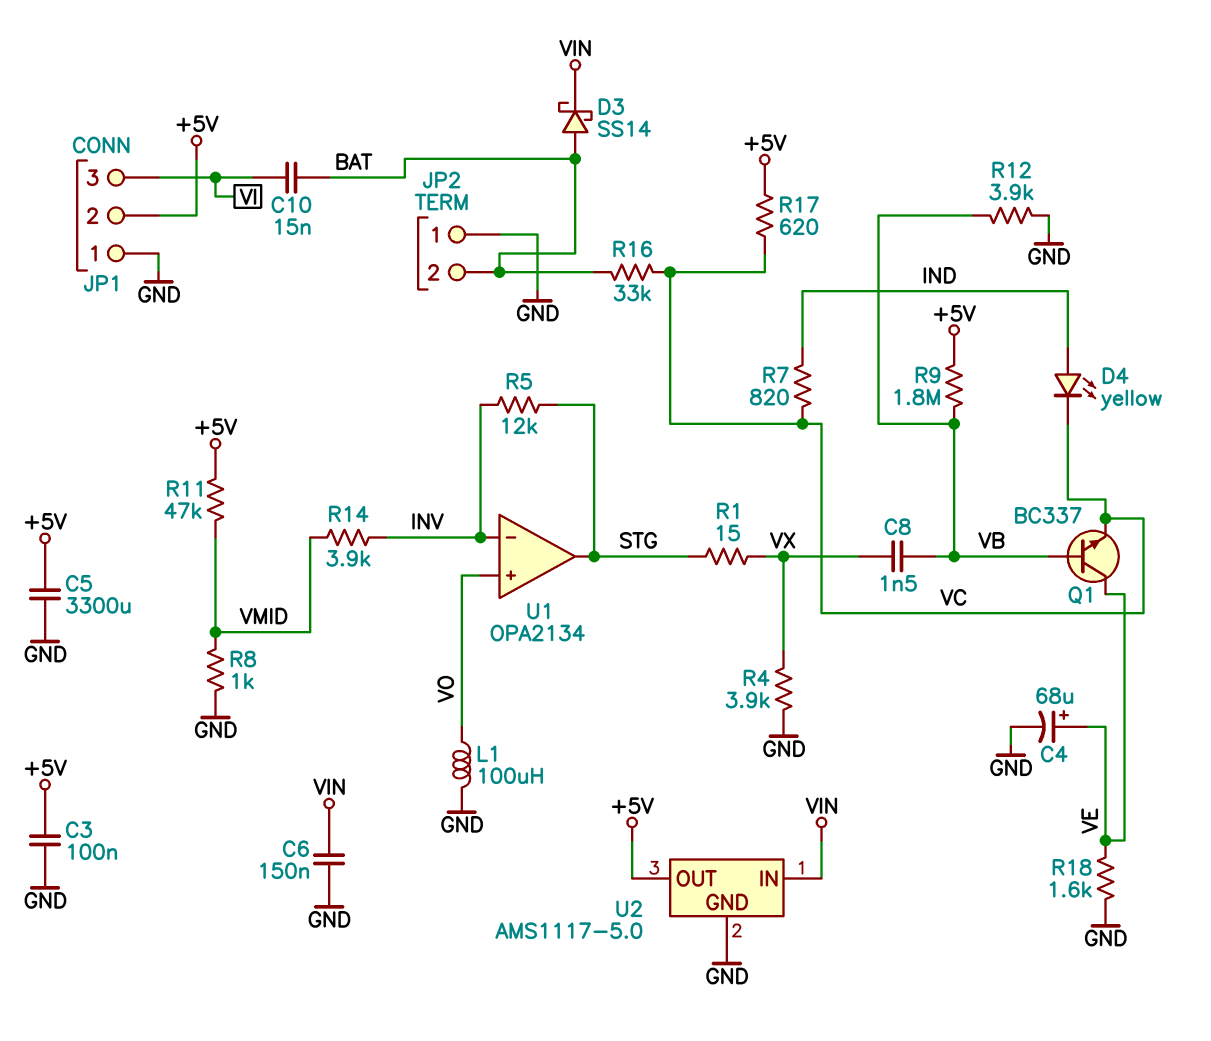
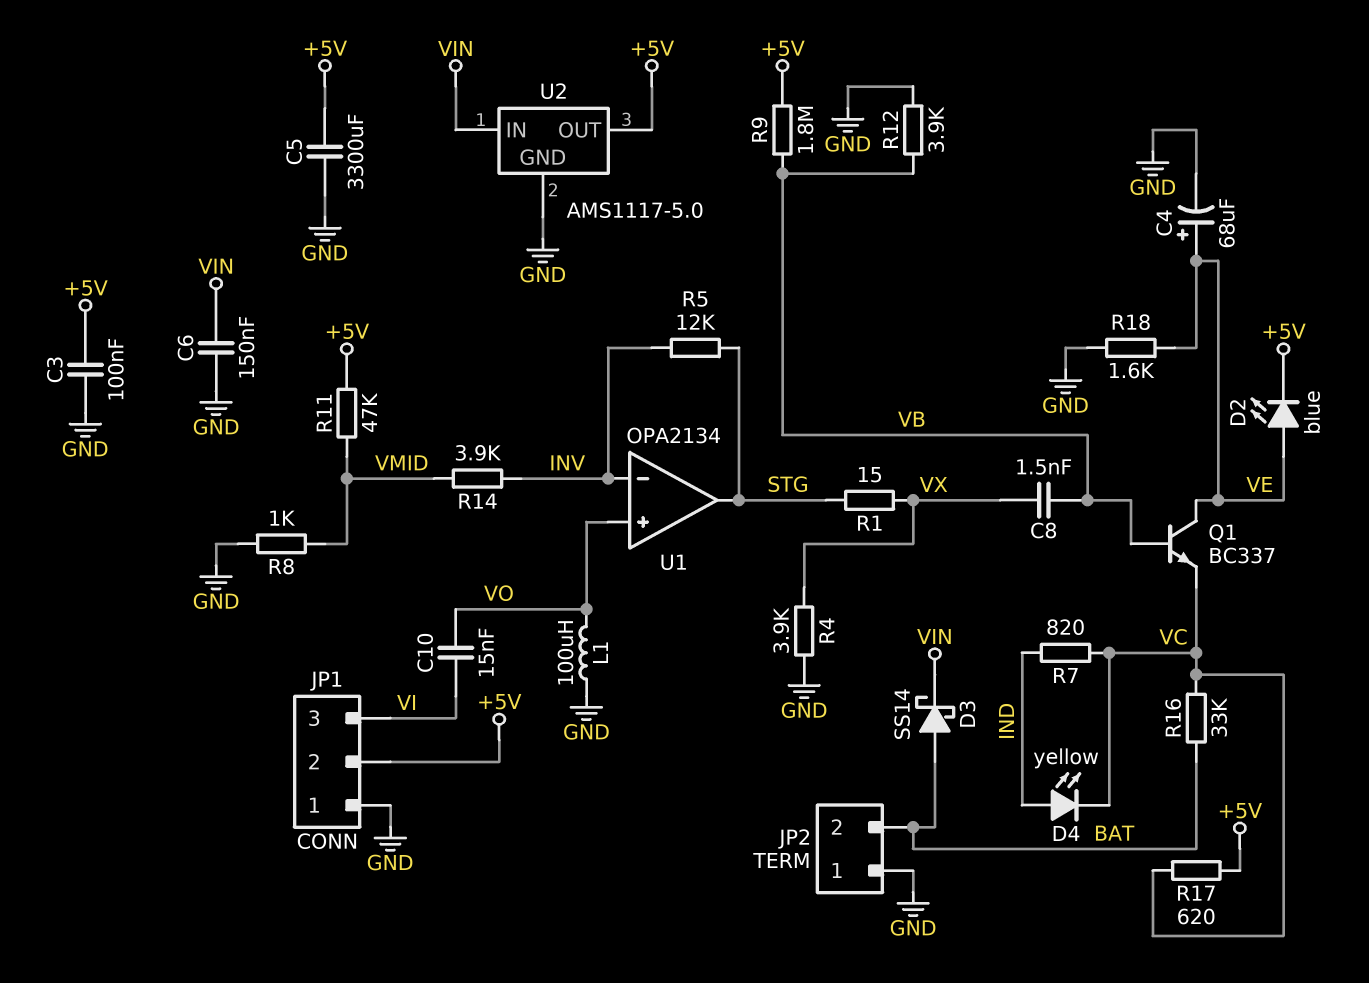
C10: 15nF (BAT, VI) -> 15nF (VI, VO)
D2: none -> LED blue (A VE, K +5V)

